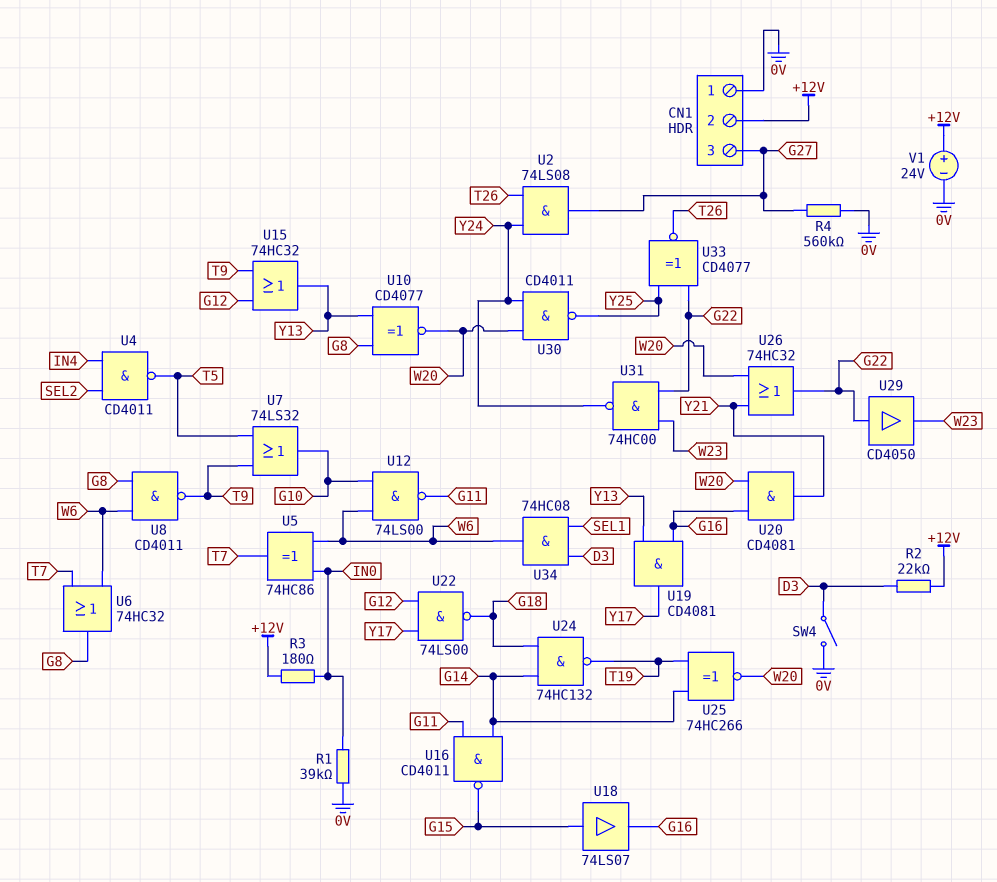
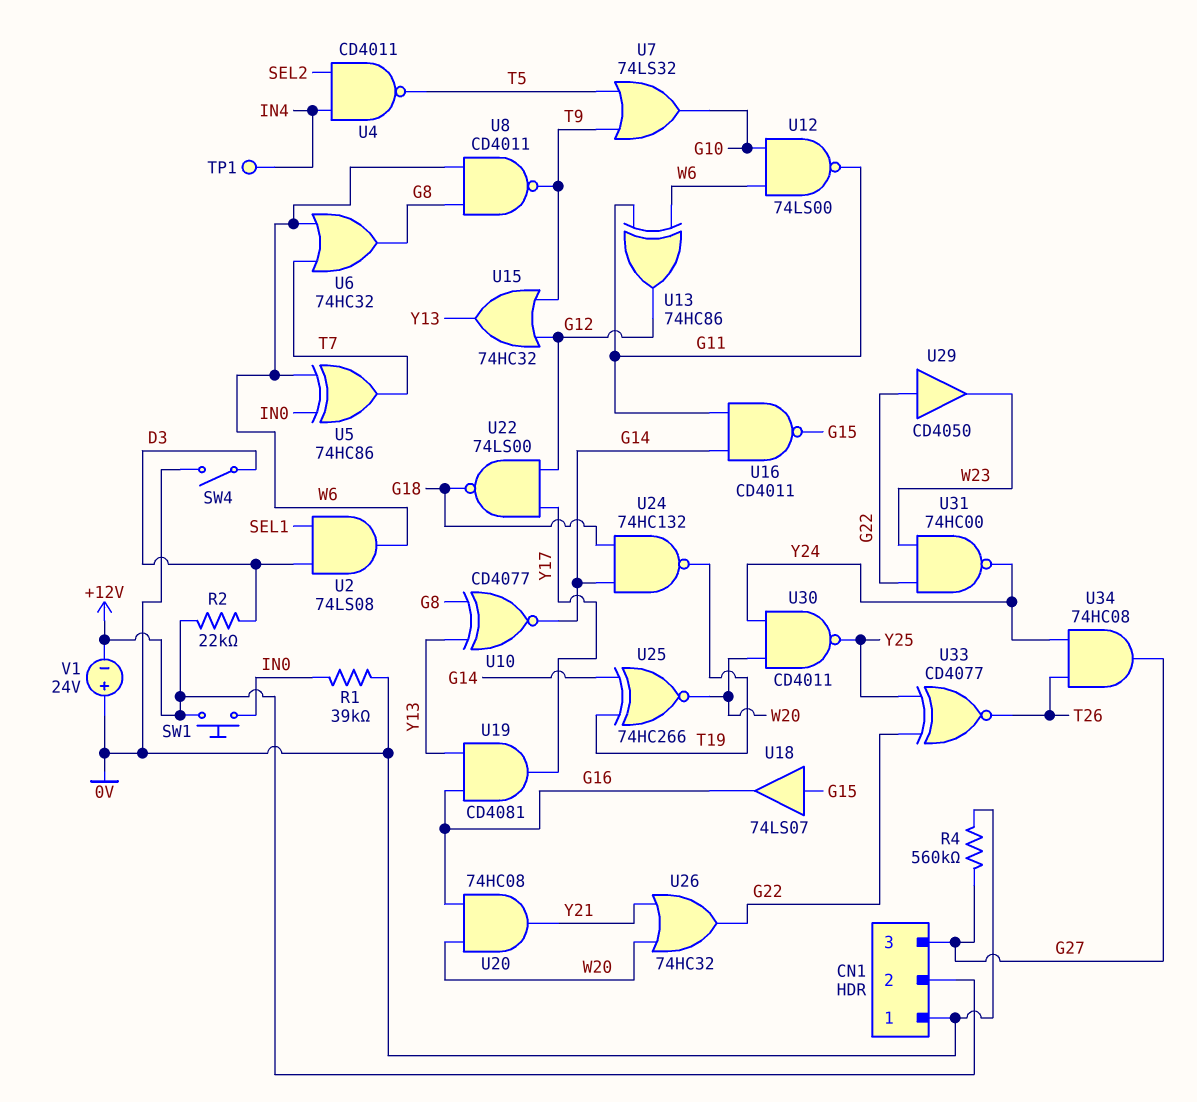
R3: 180 (+12V, IN0) -> none
SW1: none -> button (+12V, IN0)
TP1: none -> test point (IN4)
U2: AND 74LS08 (in T26, in Y24, out G27) -> AND 74LS08 (in D3, in SEL1, out W6)
U10: XNOR CD4077 (in G8, in Y13, out W20) -> XNOR CD4077 (in G8, in Y13, out G14)
U13: none -> XOR 74HC86 (in G11, in W6, out G12)
U20: AND CD4081 (in G16, in W20, out Y21) -> AND 74HC08 (in G16, in W20, out Y21)
U34: AND 74HC08 (in D3, in SEL1, out W6) -> AND 74HC08 (in T26, in Y24, out G27)
V1: 24V (plus +12V, minus 0V) -> 24V (plus 0V, minus +12V)

